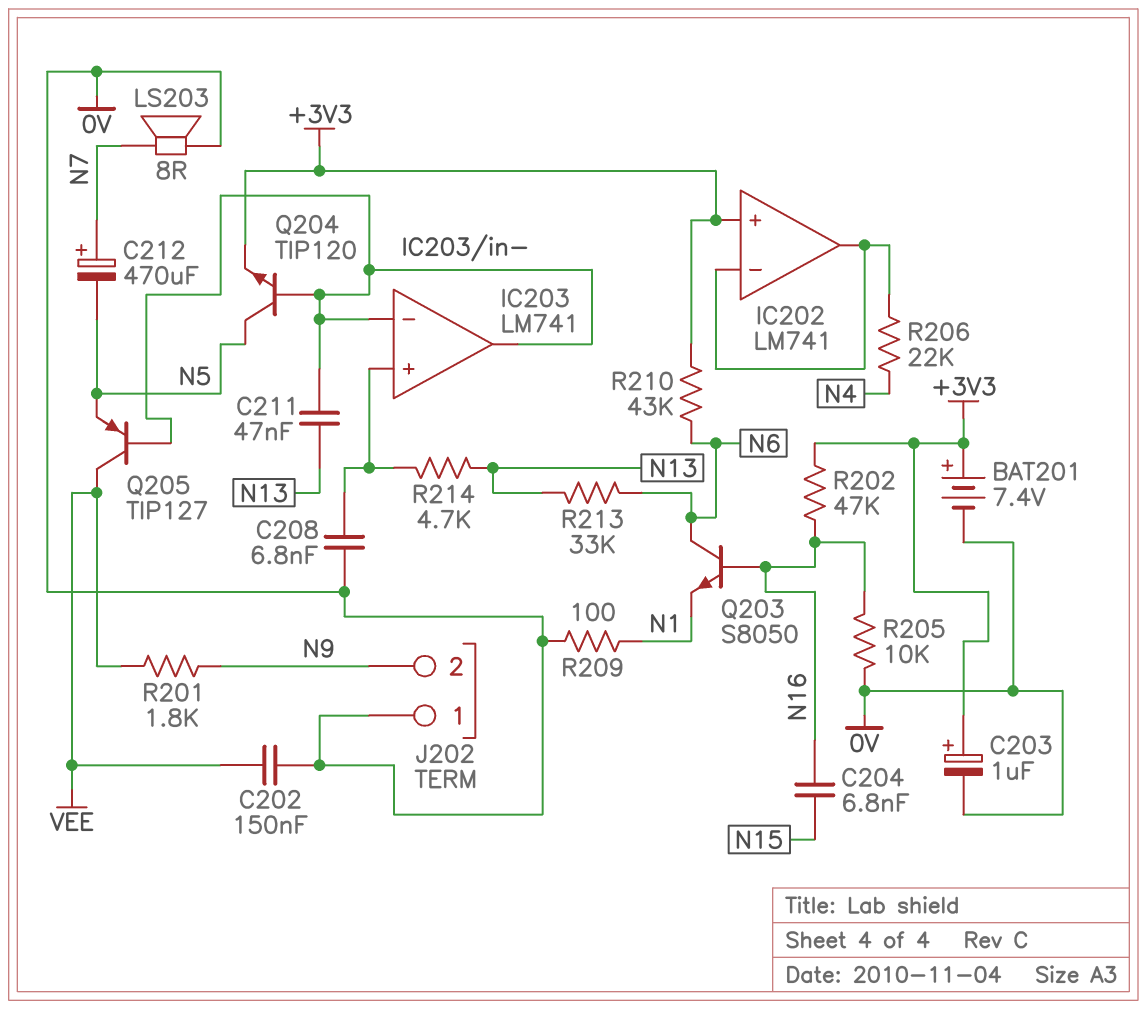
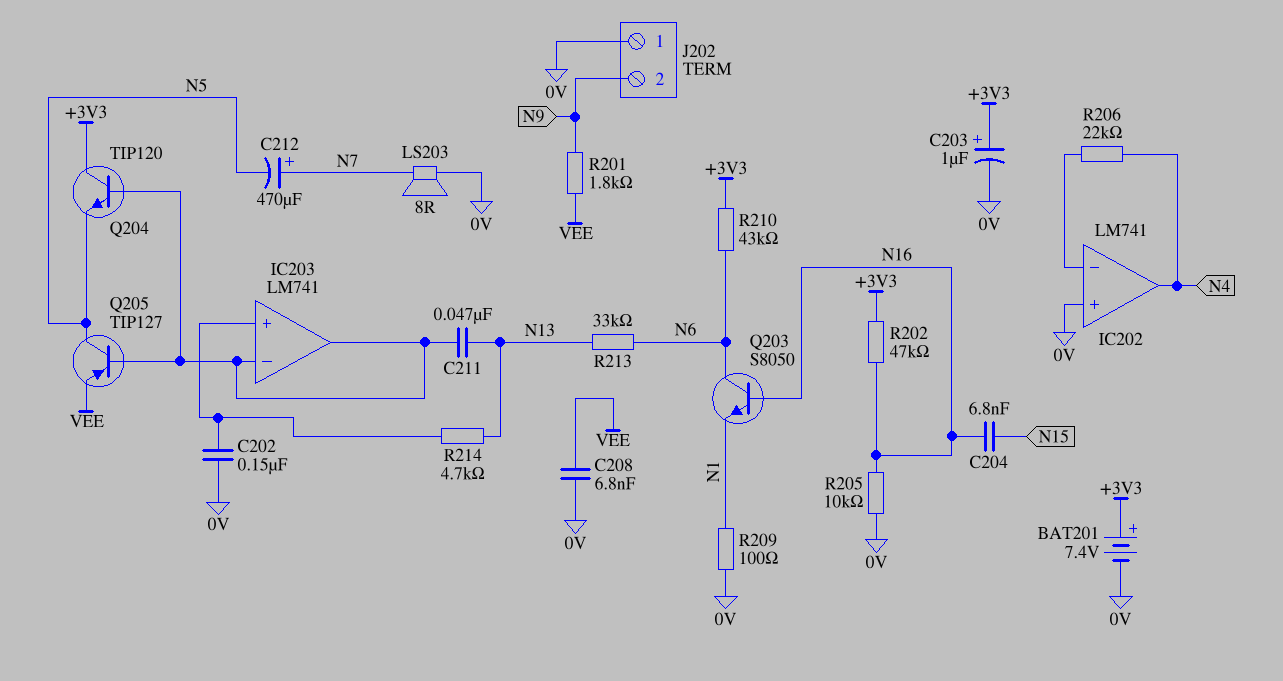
C202: 150nF (0V, VEE) -> 150nF (0V, IC203/in+)
C208: 6.8nF (0V, IC203/in+) -> 6.8nF (0V, VEE)
IC202 pin in+: +3V3 -> 0V
IC202 pin out: IC202/in- -> N4
Q204: NPN TIP120 (B IC203/in-, C N5, E +3V3) -> NPN TIP120 (B IC203/in-, C +3V3, E N5)
Q205: PNP TIP127 (B IC203/in-, C VEE, E N5) -> PNP TIP127 (B IC203/in-, C N5, E VEE)

